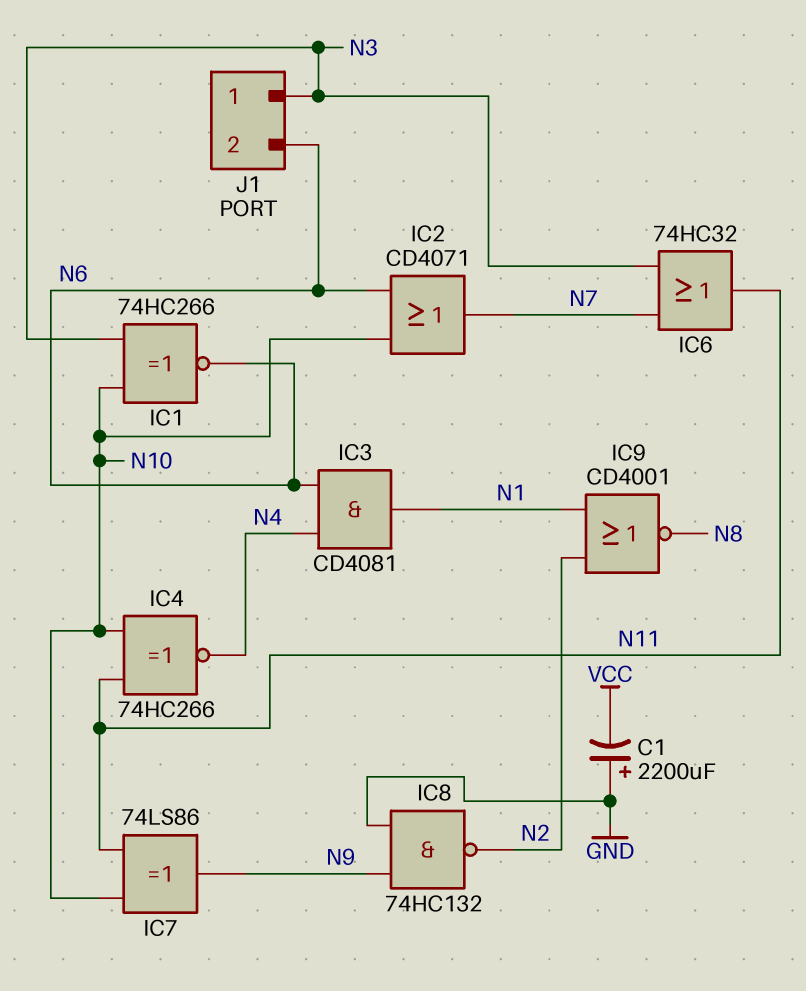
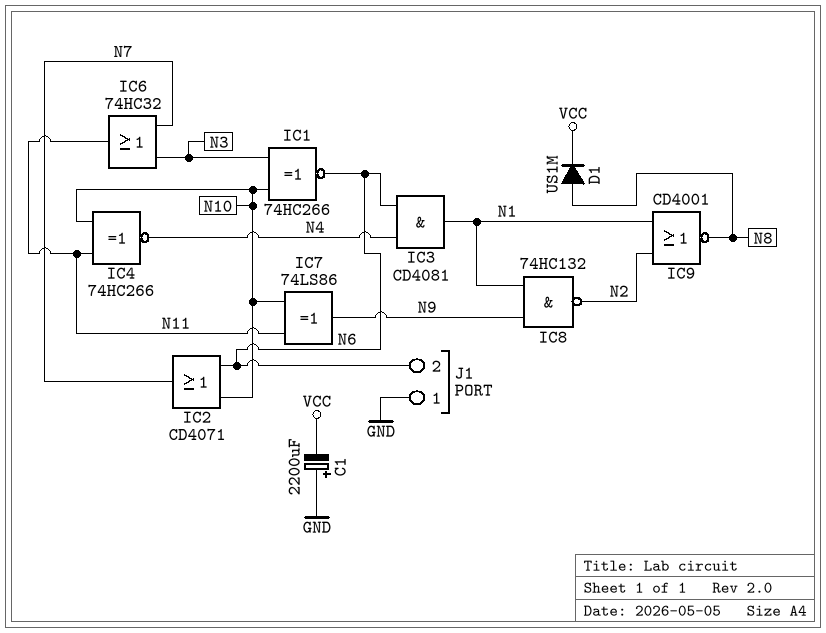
D1: none -> diode US1M (A N8, K VCC)
IC8: NAND 74HC132 (in GND, in N9, out N2) -> NAND 74HC132 (in N1, in N9, out N2)
J1 pin 1: N3 -> GND

